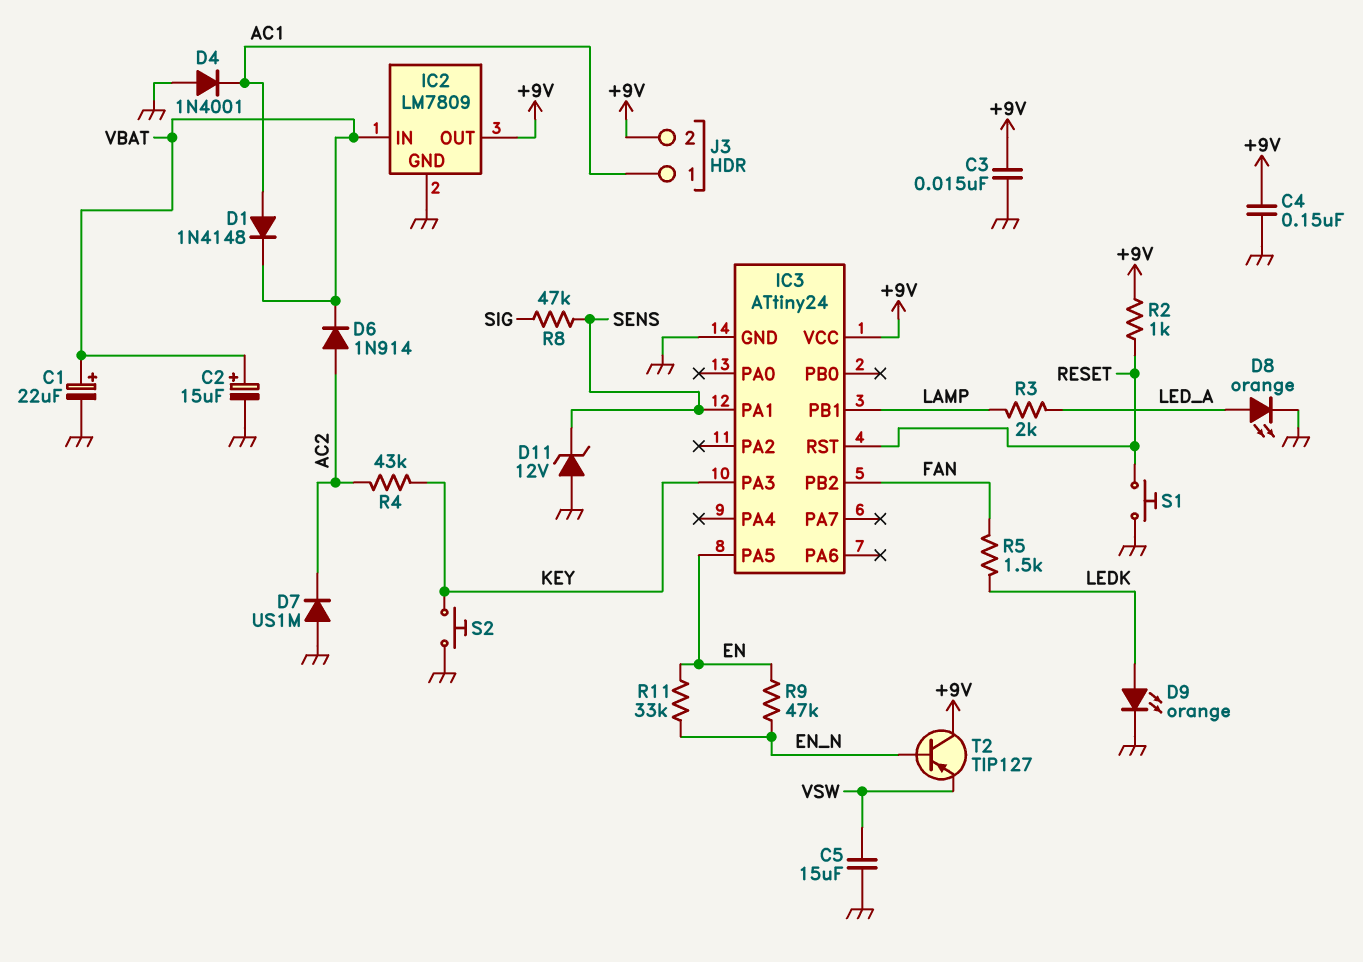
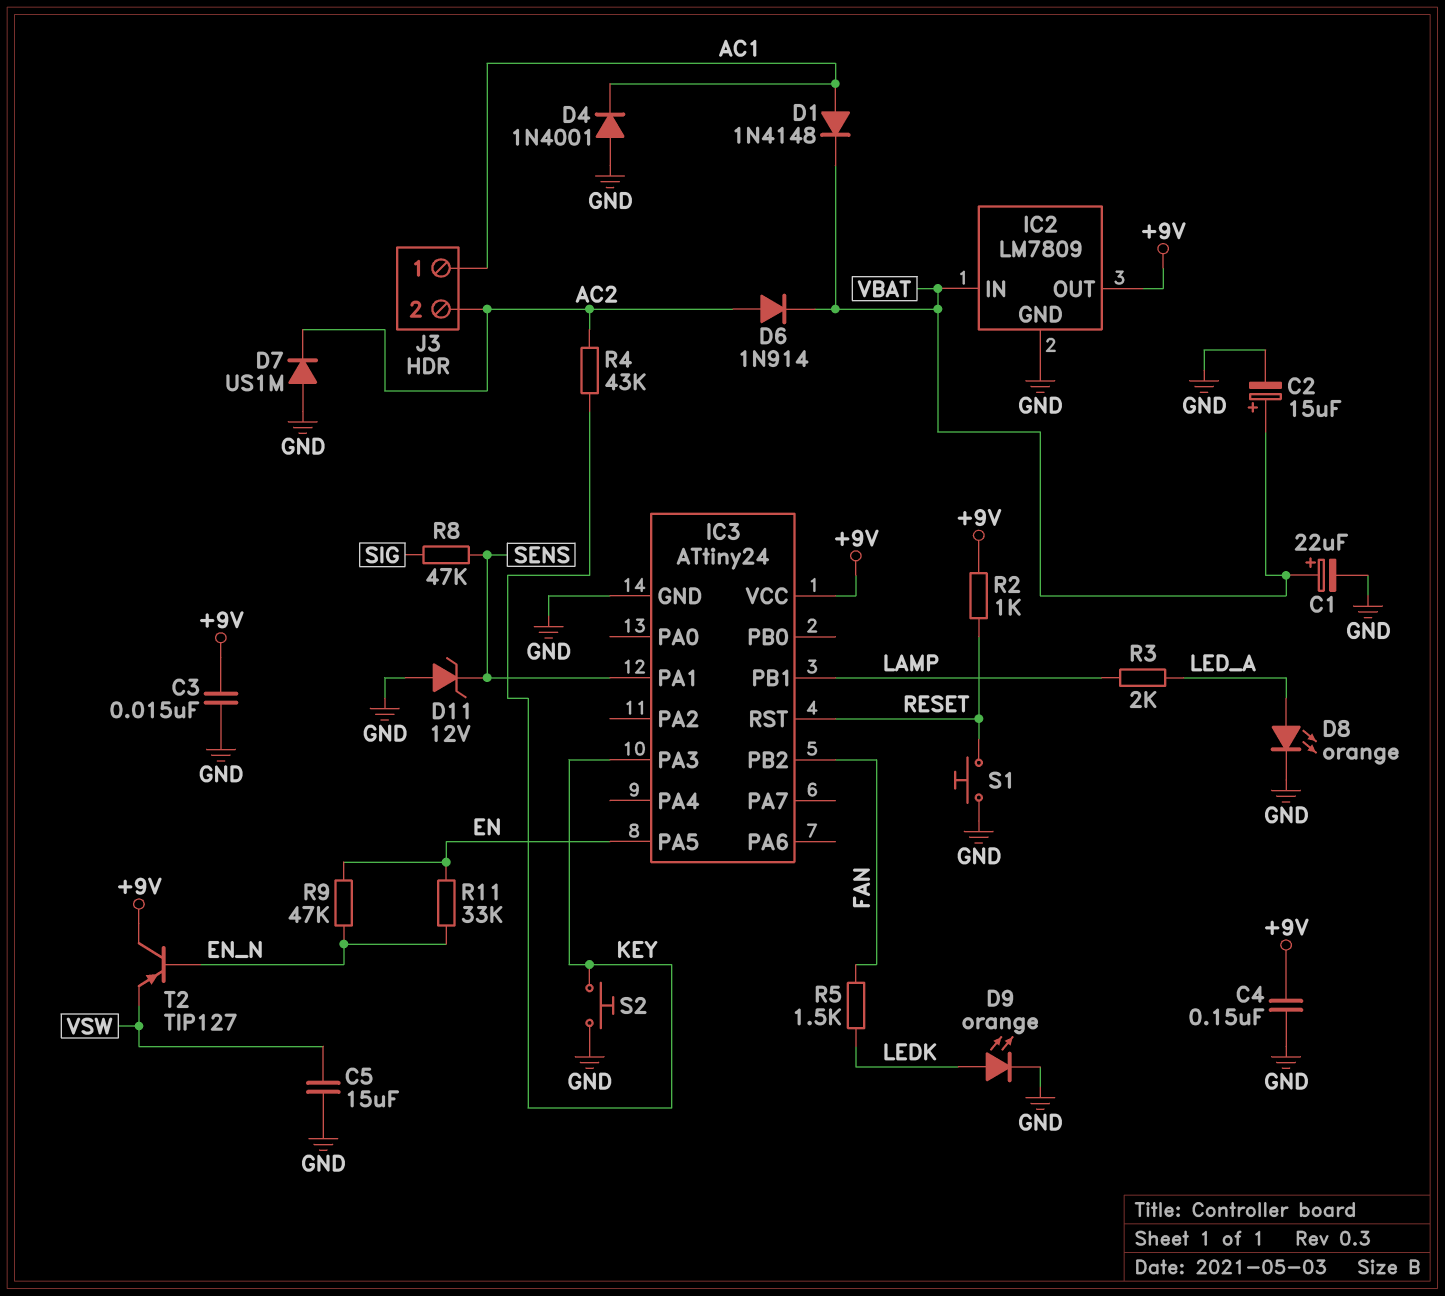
J3 pin 2: +9V -> AC2

